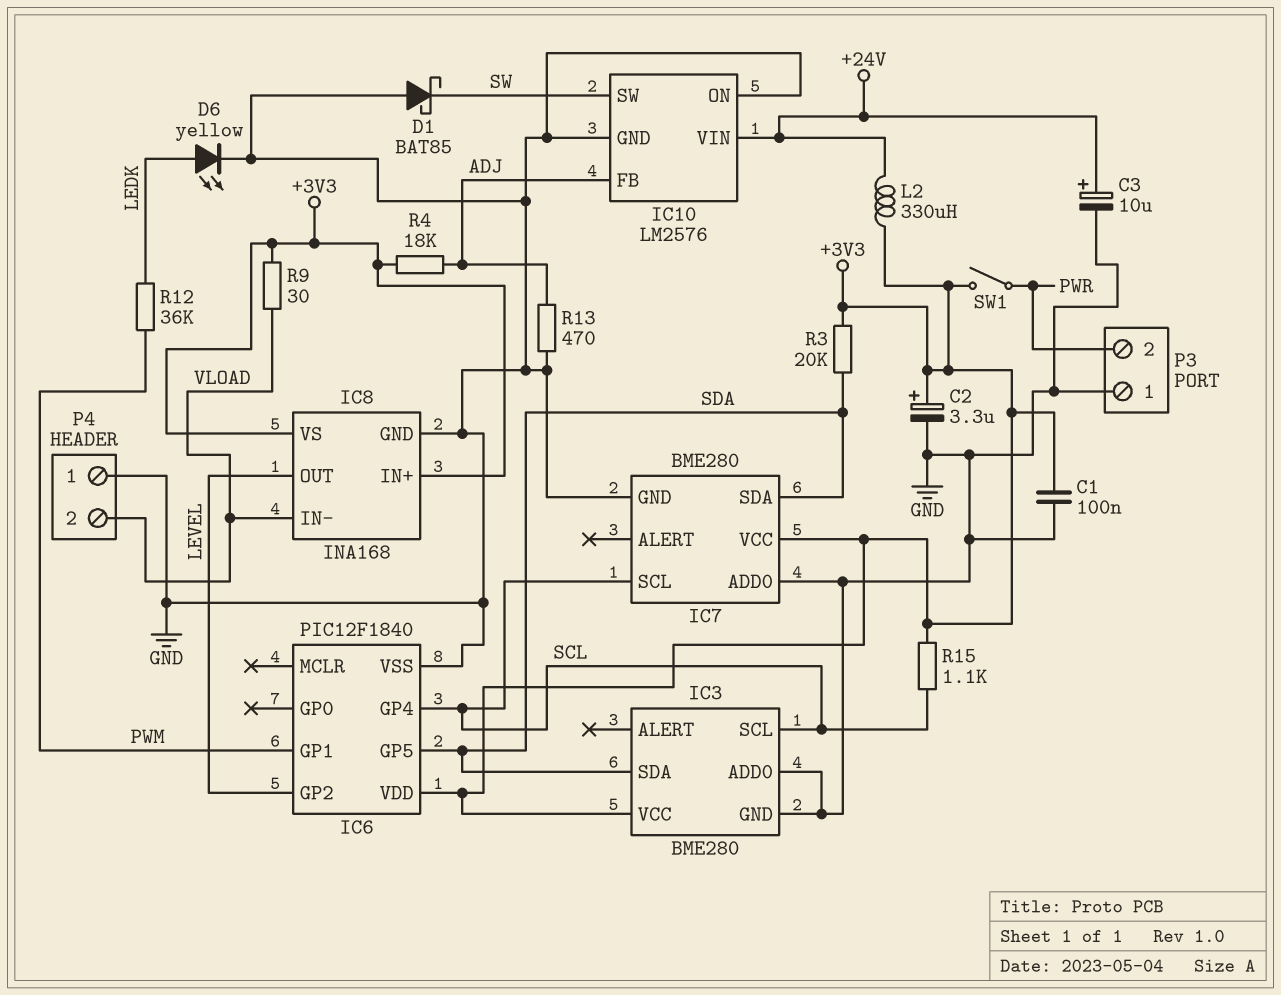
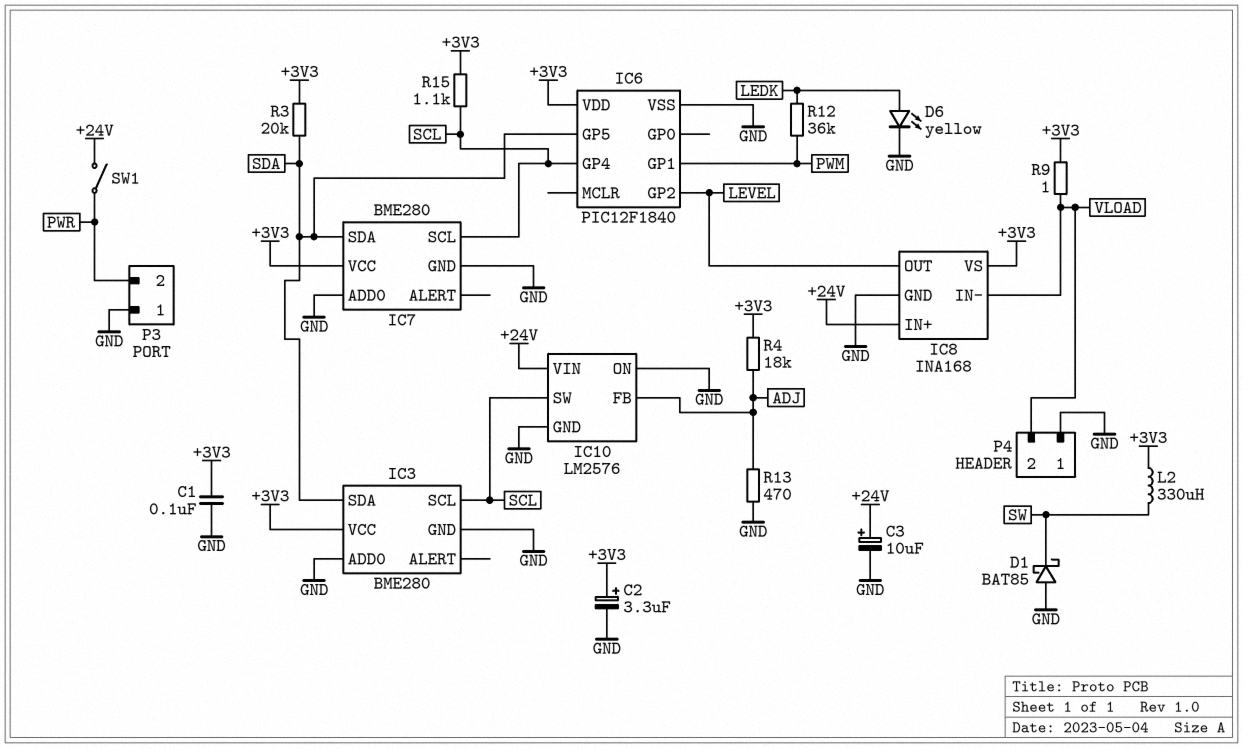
IC8 pin IN+: +3V3 -> +24V
IC10 pin SW: SW -> SCL
L2: 330uH (+3V3, +24V) -> 330uH (+3V3, SW)
R9: 30 (+3V3, VLOAD) -> 1 (+3V3, VLOAD)
SW1: switch (+3V3, PWR) -> switch (+24V, PWR)

